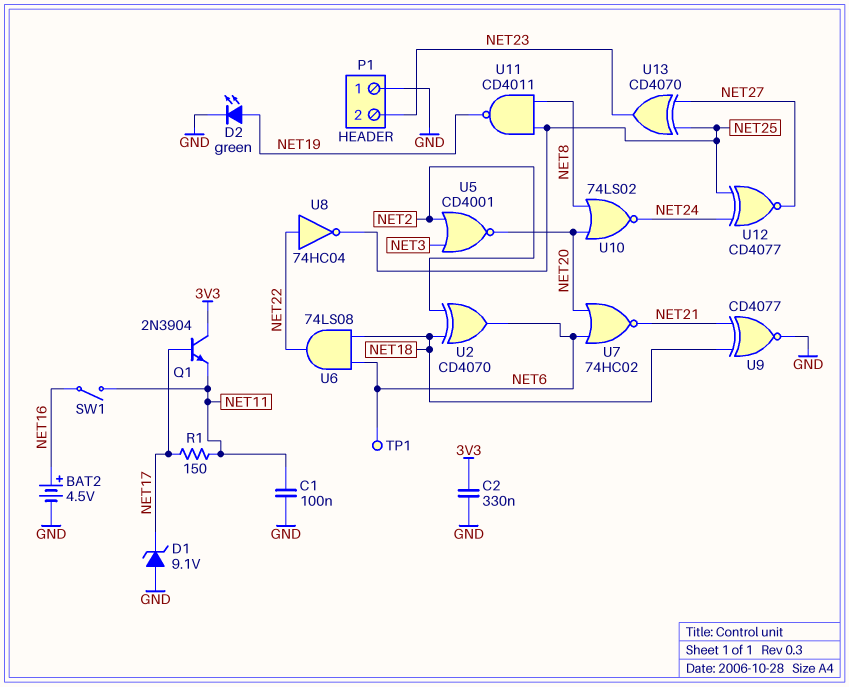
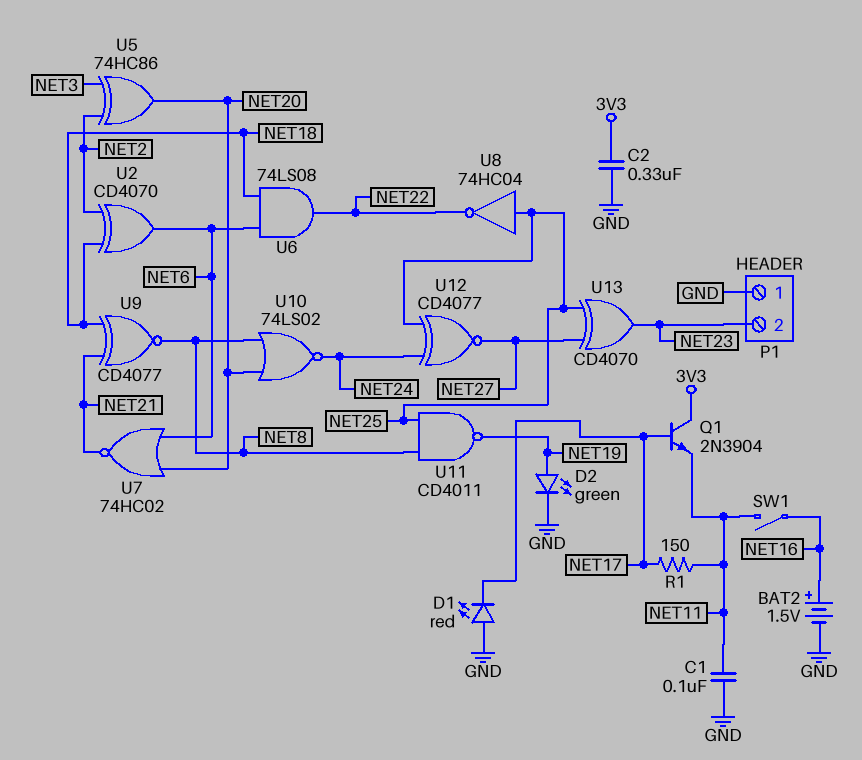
BAT2: 4.5V (plus NET16, minus GND) -> 1.5V (plus NET16, minus GND)
D1: zener 9.1V (A GND, K NET17) -> LED red (A GND, K NET17)
TP1: test point (NET6) -> none
U5: NOR CD4001 (in NET2, in NET3, out NET20) -> XOR 74HC86 (in NET2, in NET3, out NET20)
U8: NOT 74HC04 (in NET22, out NET25) -> NOT 74HC04 (in NET25, out NET22)
U9: XNOR CD4077 (in NET18, in NET21, out GND) -> XNOR CD4077 (in NET18, in NET21, out NET8)

